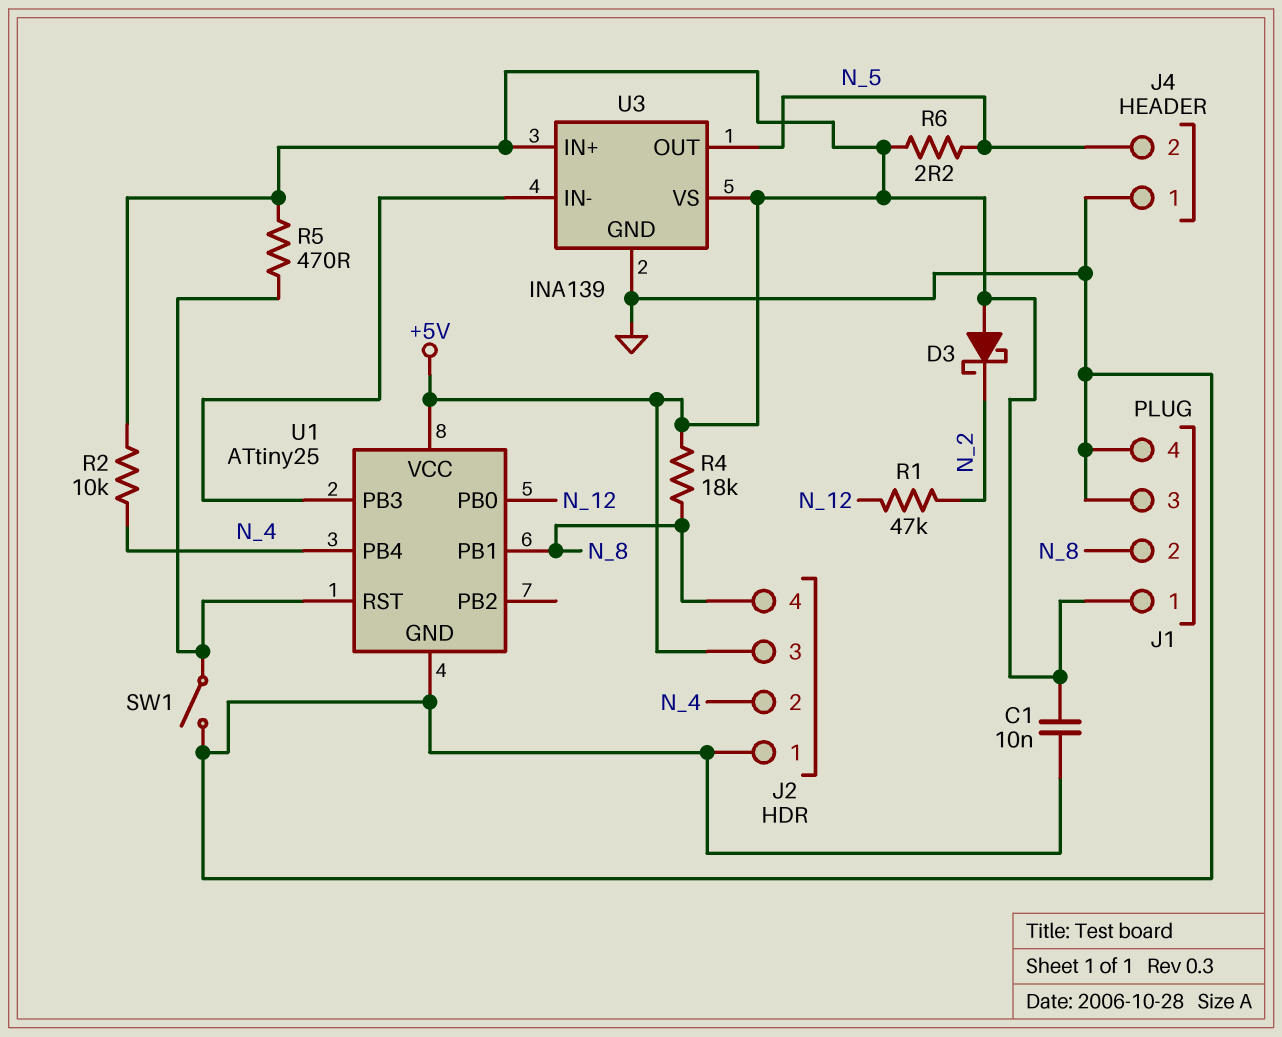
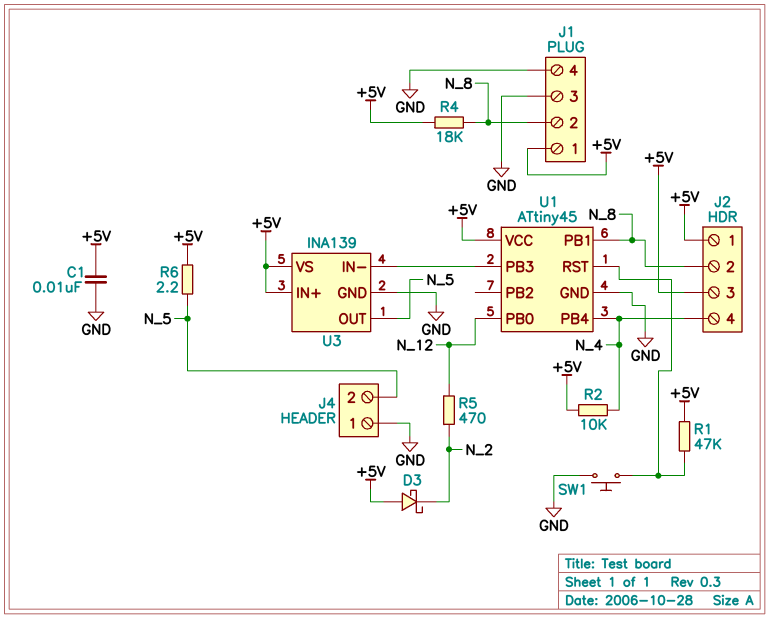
J2 pin 1: GND -> +5V
J2 pin 2: N_4 -> N_8
J2 pin 4: N_8 -> N_4
R1: 47k (N_2, N_12) -> 47k (+5V, U1/RST)
R5: 470 (+5V, U1/RST) -> 470 (N_2, N_12)
SW1: switch (GND, U1/RST) -> button (GND, U1/RST)
U1: ATtiny25 -> ATtiny45

